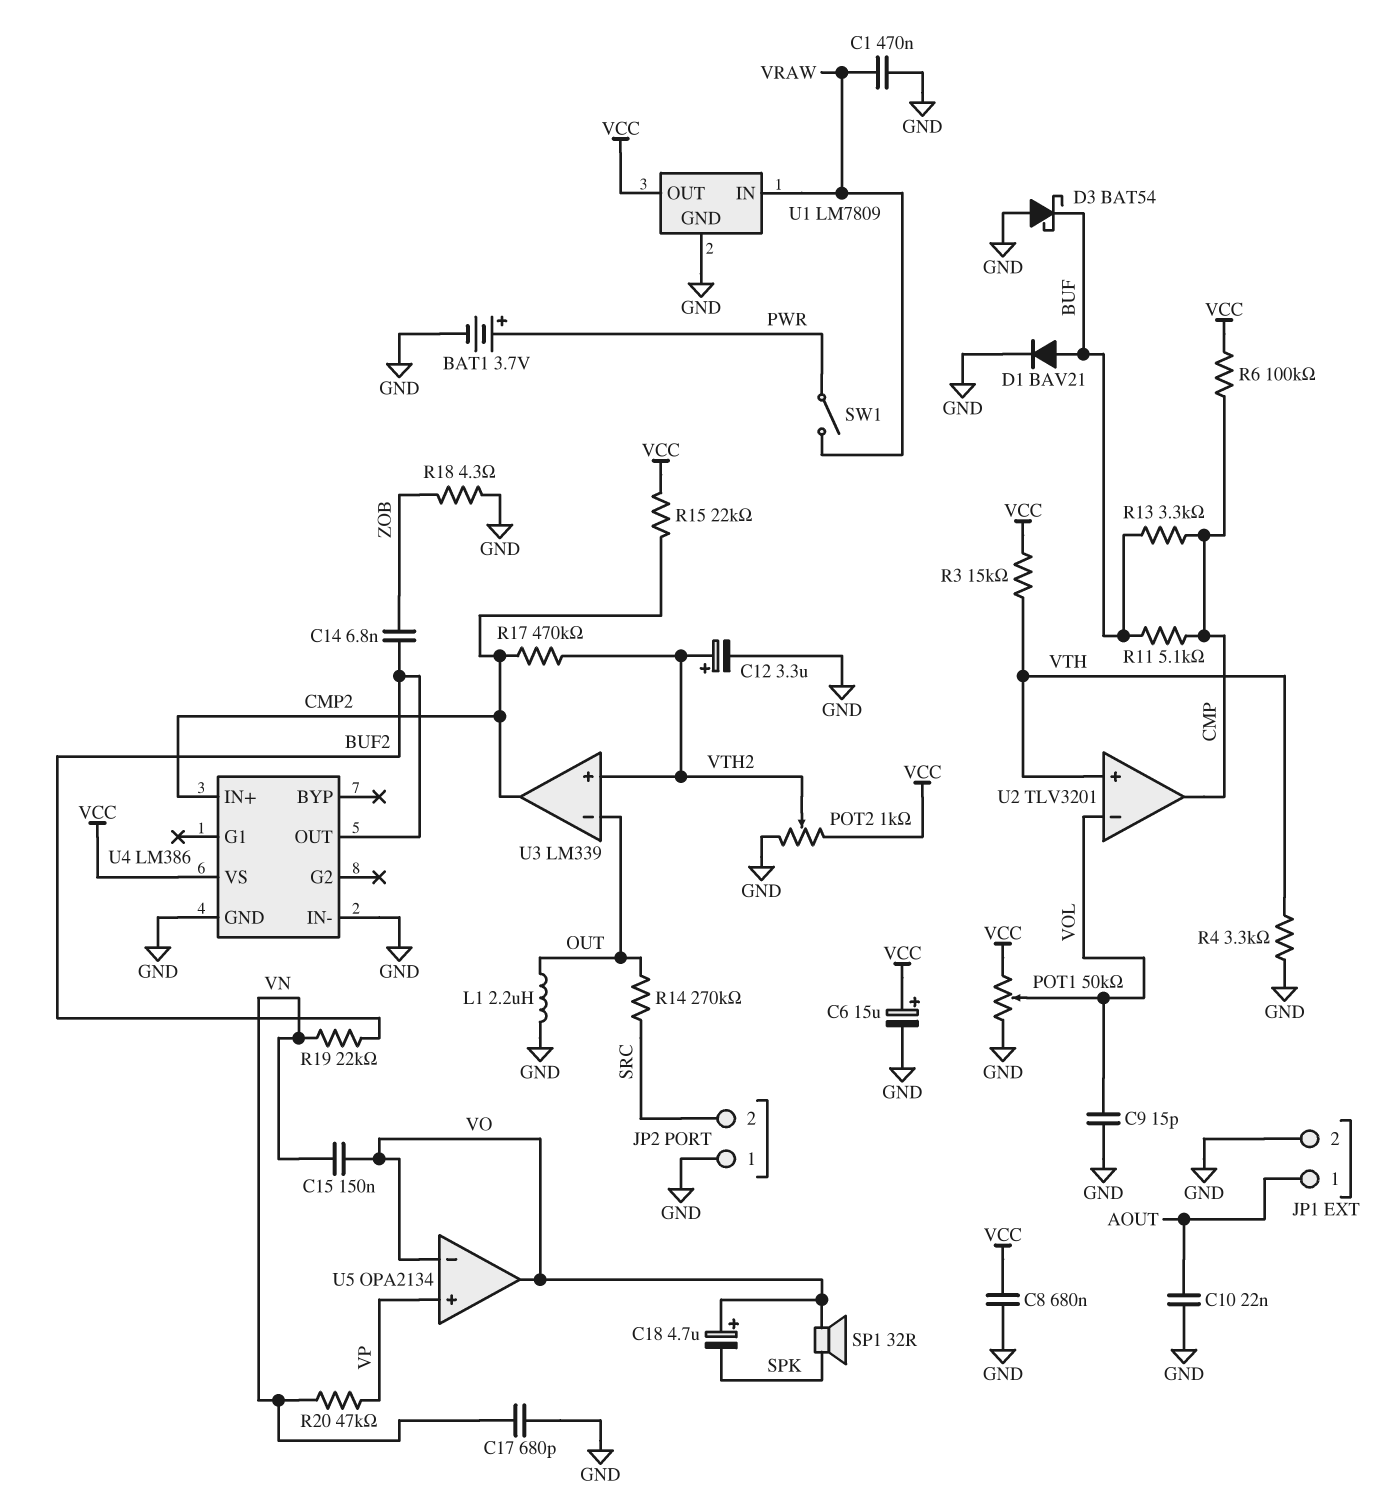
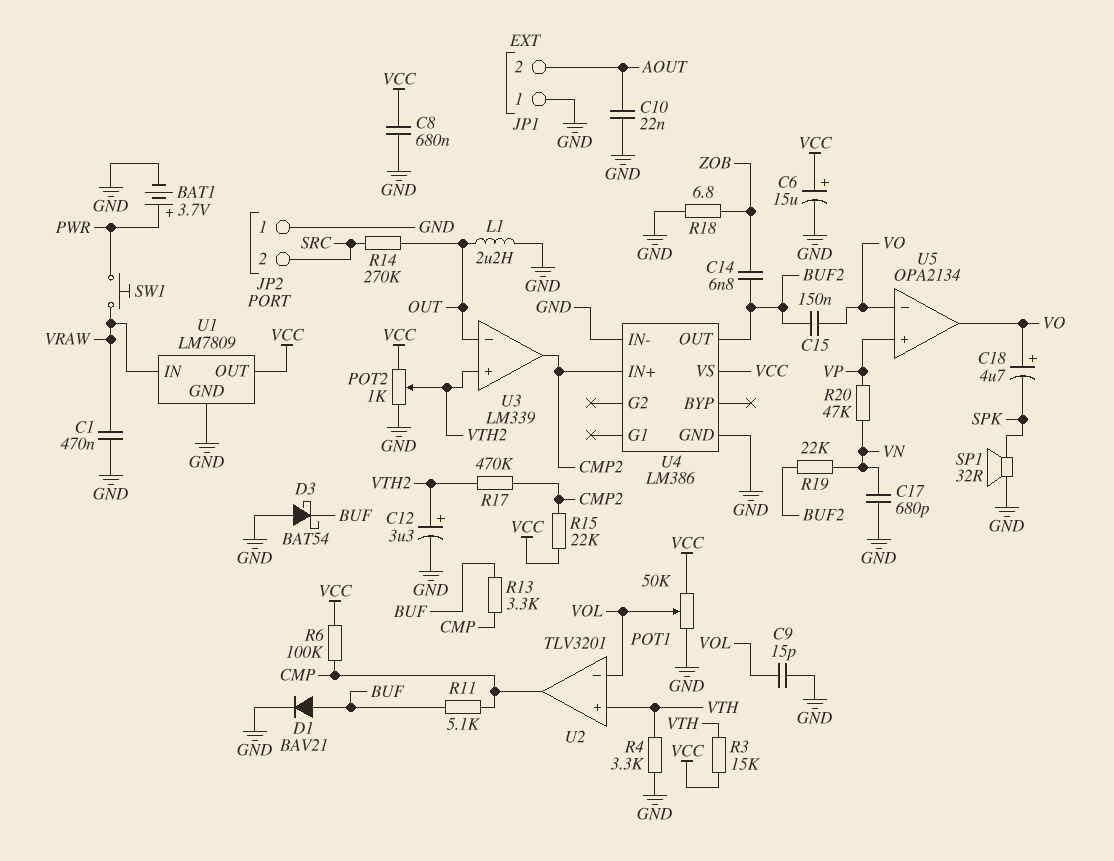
C15: 150nF (VN, VO) -> 150nF (BUF2, VO)
JP1 pin 1: AOUT -> GND
JP1 pin 2: GND -> AOUT
R18: 4.3 (GND, ZOB) -> 6.8 (GND, ZOB)
SP1: speaker 32R (SPK, VO) -> speaker 32R (GND, SPK)
SW1: switch (PWR, VRAW) -> button (PWR, VRAW)

